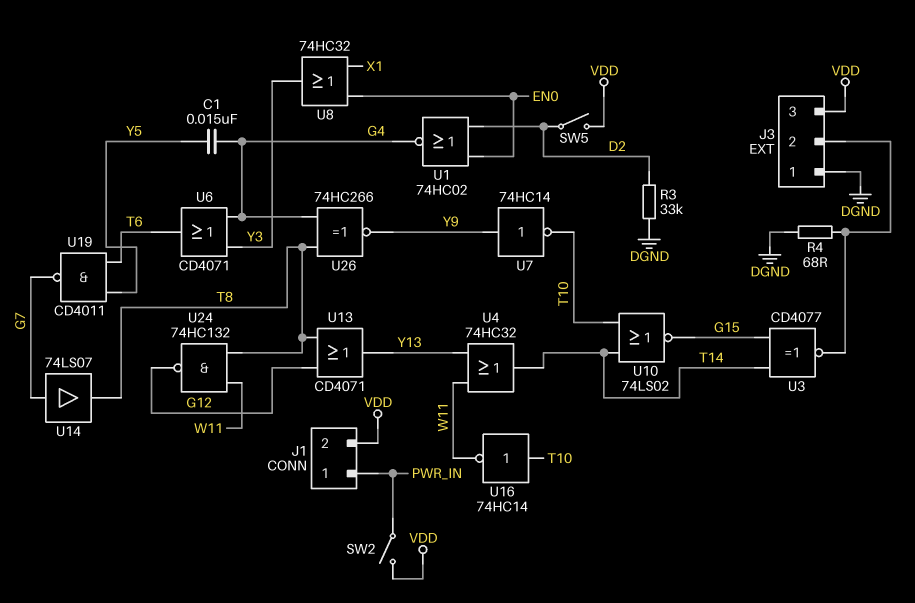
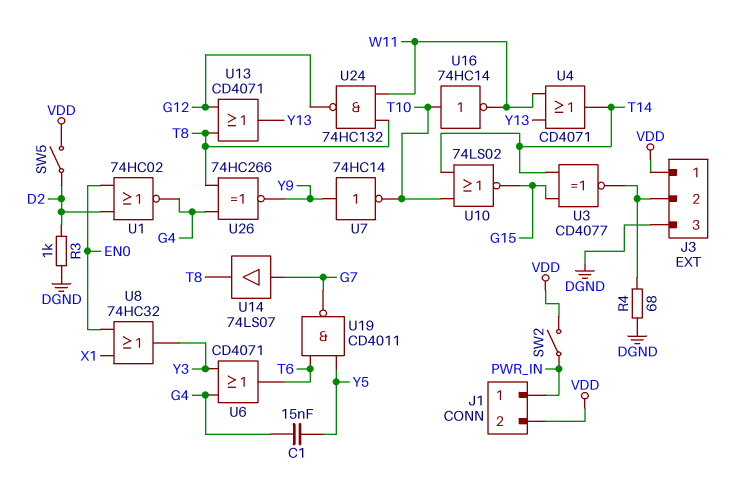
J3 pin 1: DGND -> VDD
J3 pin 3: VDD -> DGND
R3: 33k (D2, DGND) -> 1k (D2, DGND)
U4: OR 74HC32 (in W11, in Y13, out T14) -> OR CD4071 (in W11, in Y13, out T14)

